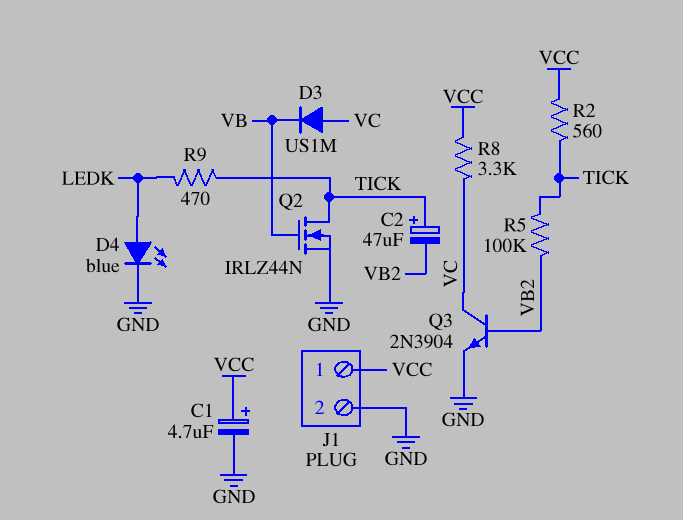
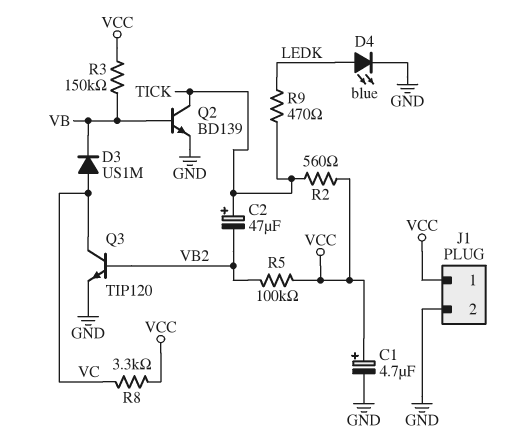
Q2: NMOS IRLZ44N (G VB, D TICK, S GND) -> NPN BD139 (B VB, C TICK, E GND)
Q3: NPN 2N3904 (B VB2, C VC, E GND) -> NPN TIP120 (B VB2, C VC, E GND)
R3: none -> 150k (VB, VCC)
R5: 100k (TICK, VB2) -> 100k (VB2, VCC)

